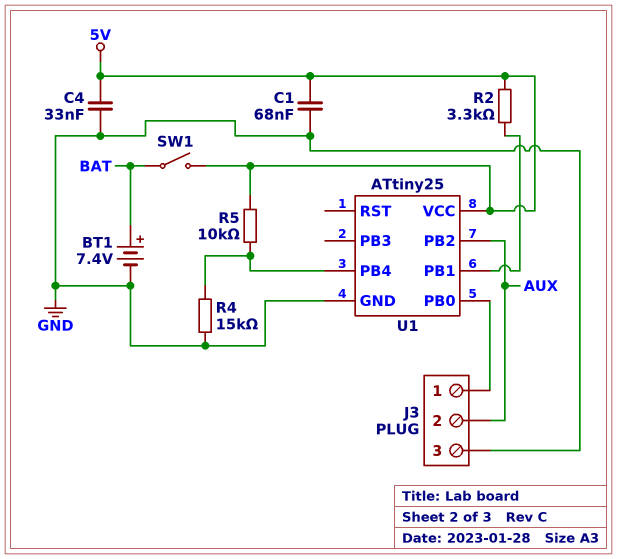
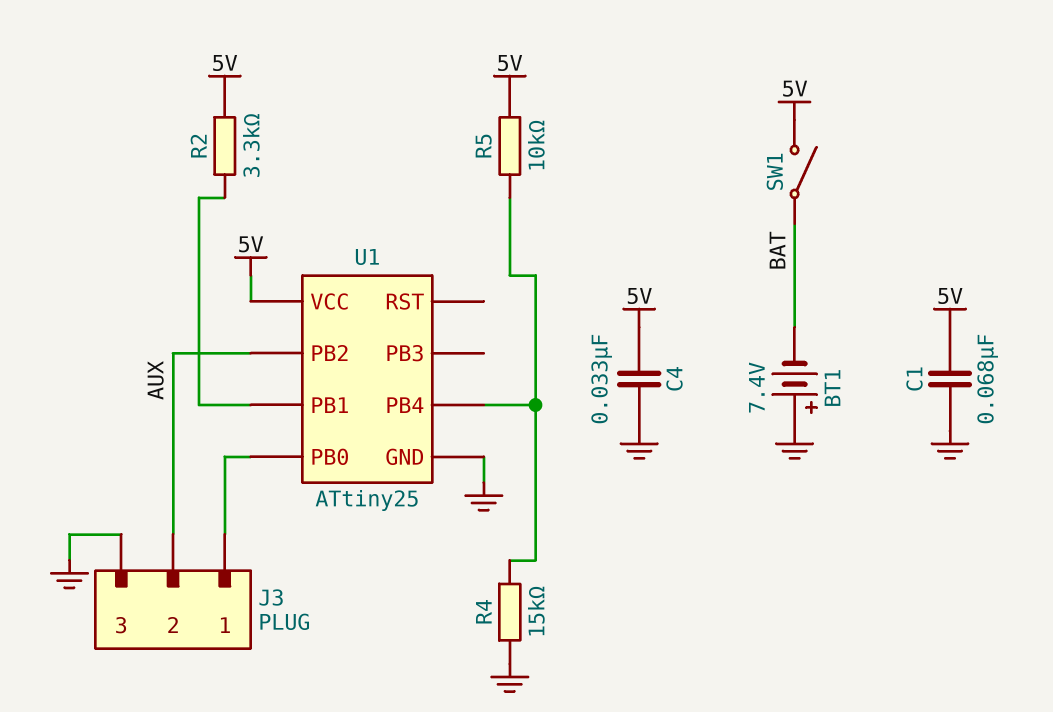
BT1: 7.4V (plus BAT, minus GND) -> 7.4V (plus GND, minus BAT)

